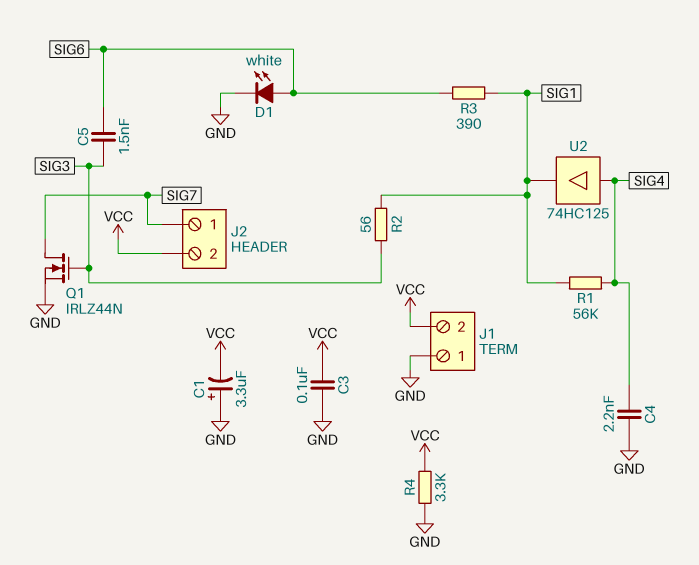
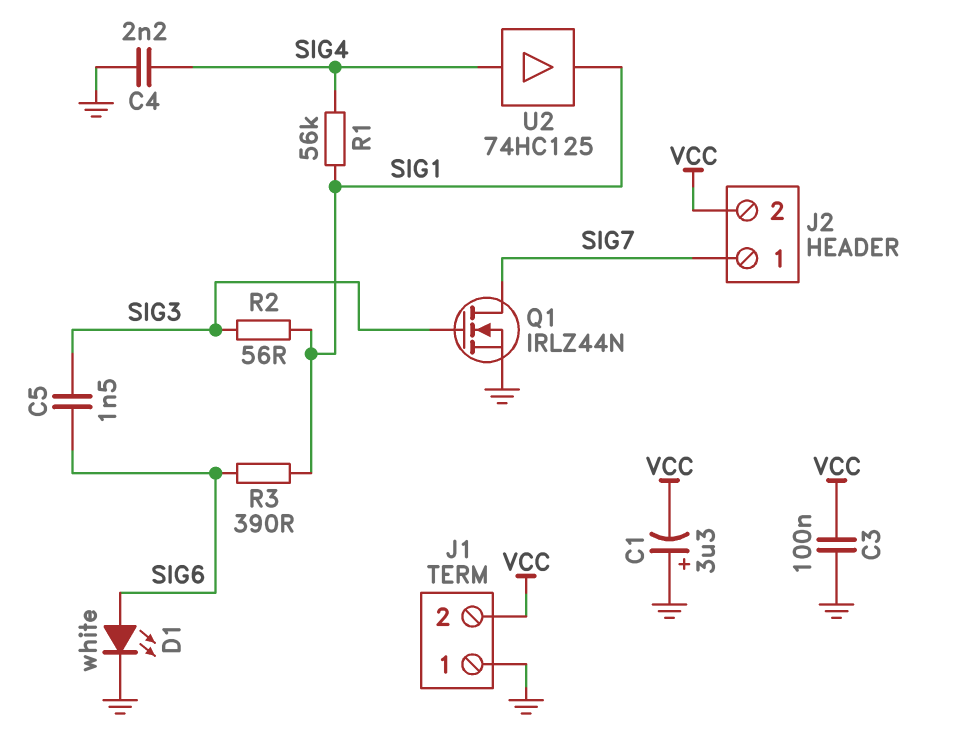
R4: 3.3k (GND, VCC) -> none

